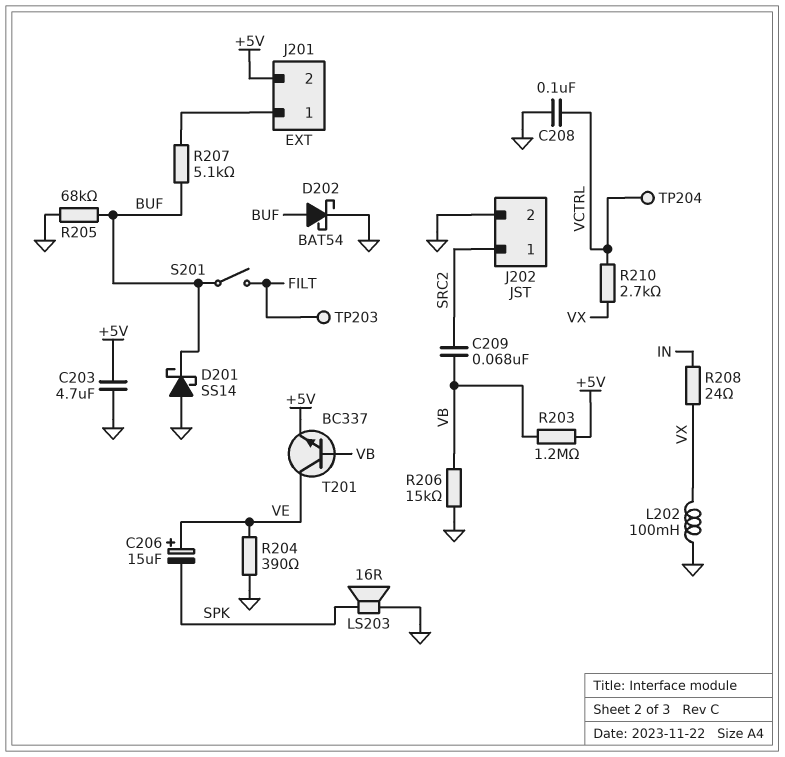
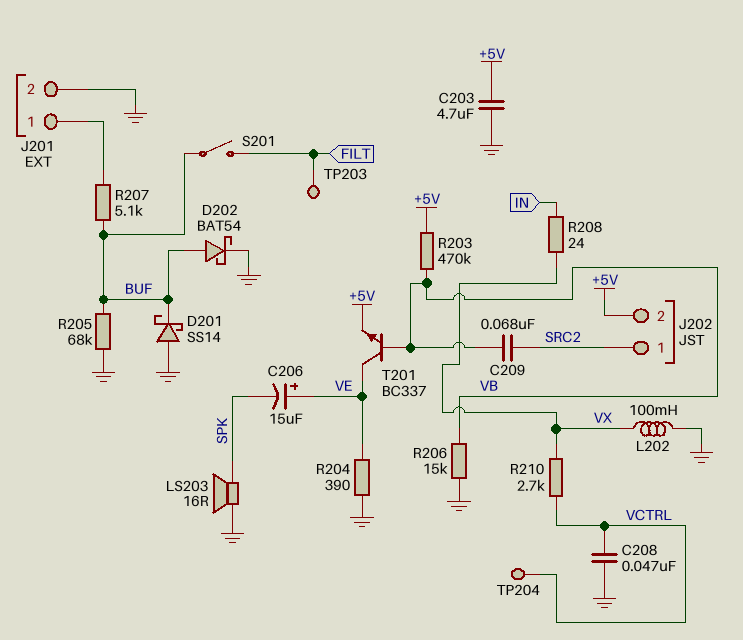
C208: 100nF (GND, VCTRL) -> 47nF (GND, VCTRL)
J201 pin 2: +5V -> GND
J202 pin 2: GND -> +5V
R203: 1.2M (+5V, VB) -> 470k (+5V, VB)

